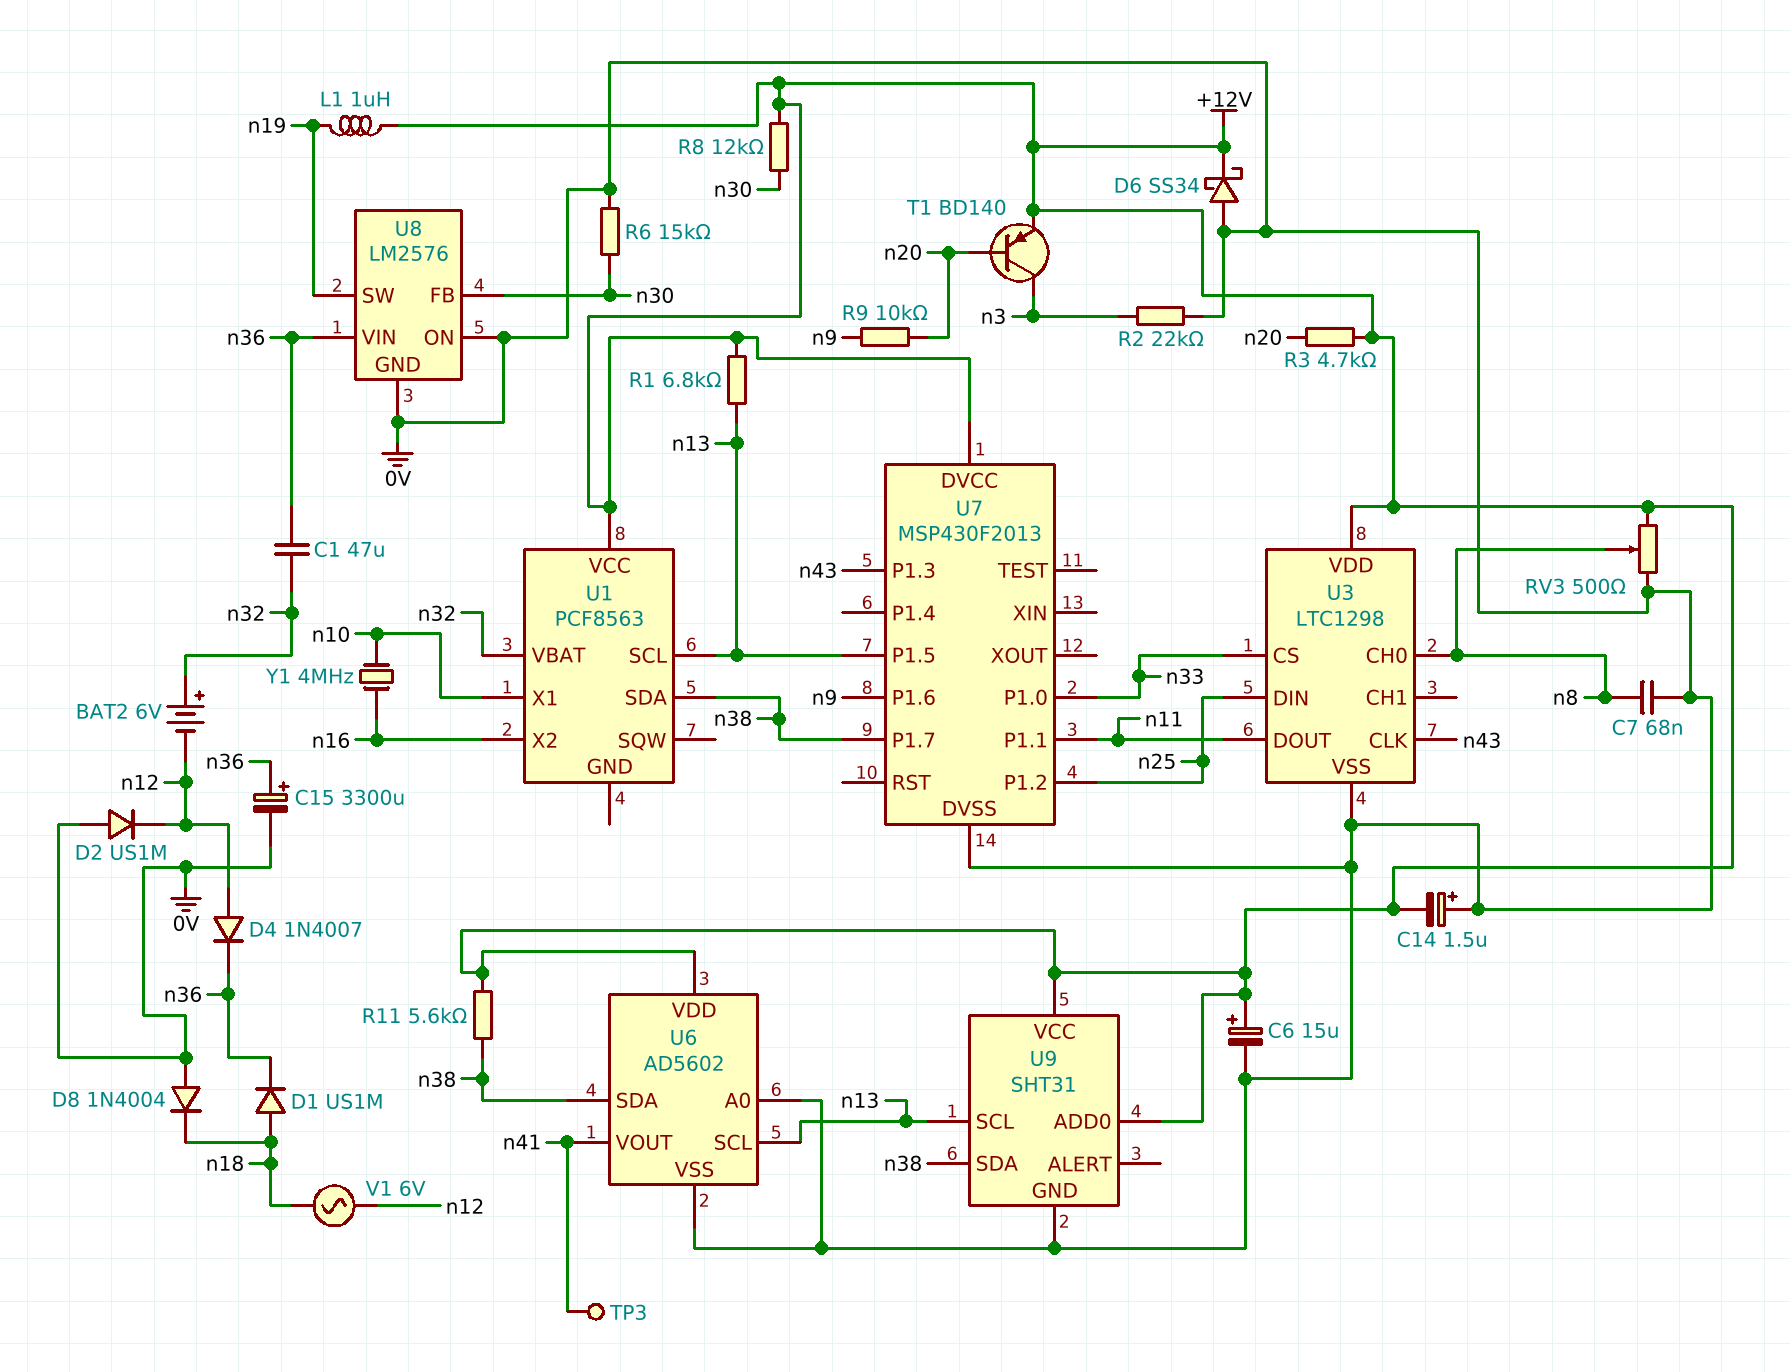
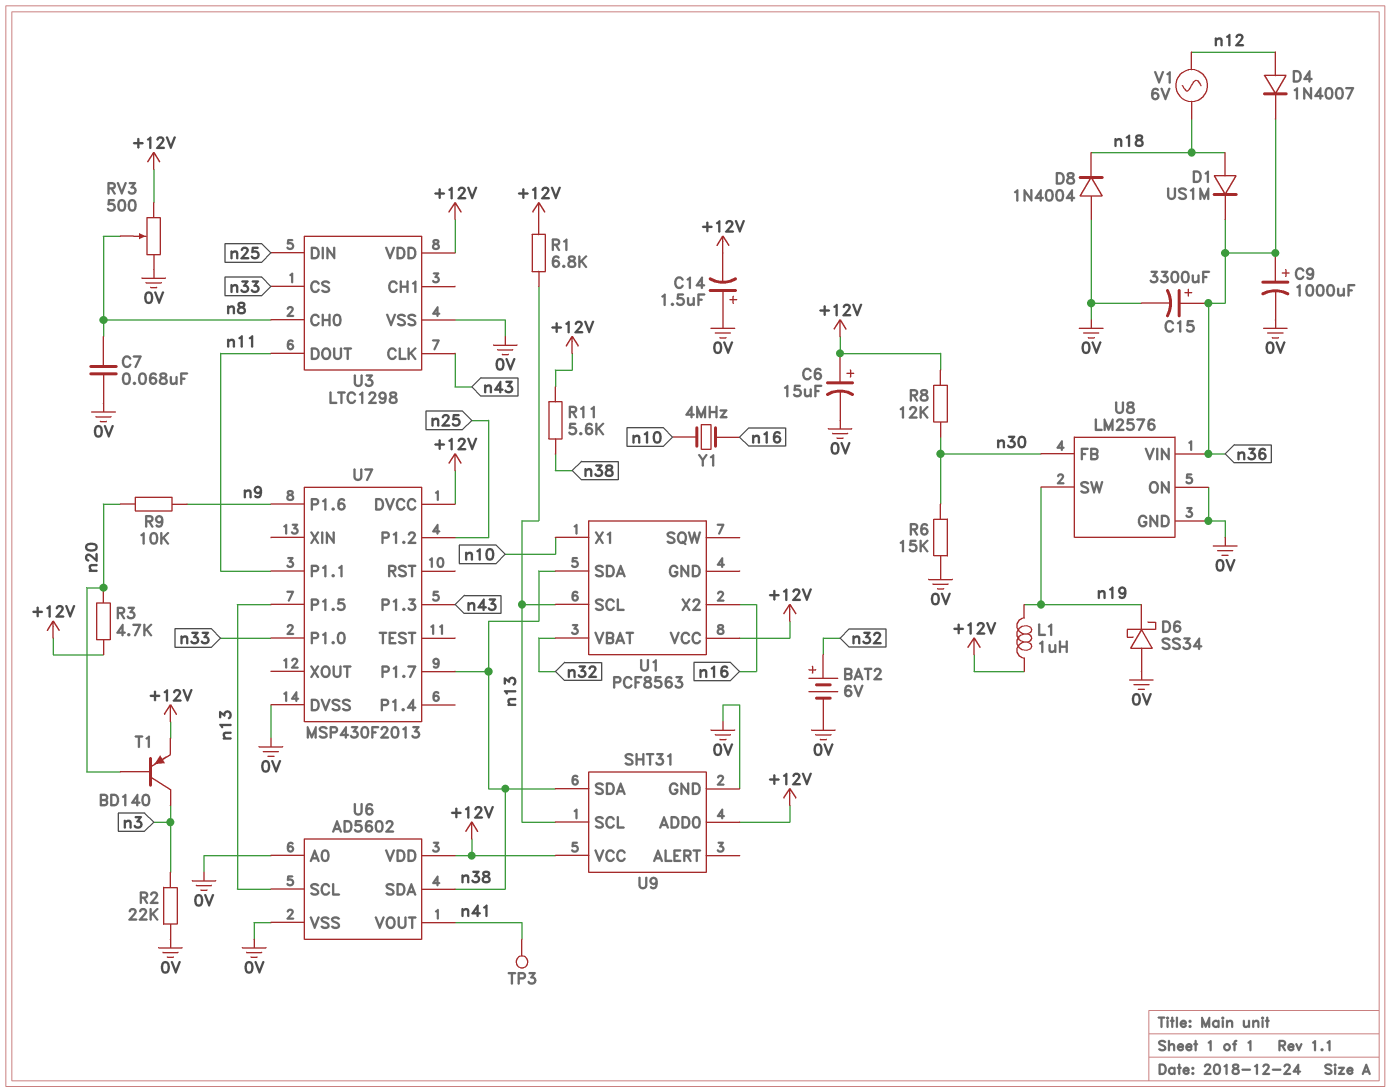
BAT2: 6V (plus n32, minus n12) -> 6V (plus n32, minus 0V)
C1: 47uF (n32, n36) -> none
C9: none -> 1000uF (plus n36, minus 0V)
D2: diode US1M (A 0V, K n12) -> none
D6: schottky SS34 (A 0V, K +12V) -> schottky SS34 (A 0V, K n19)

